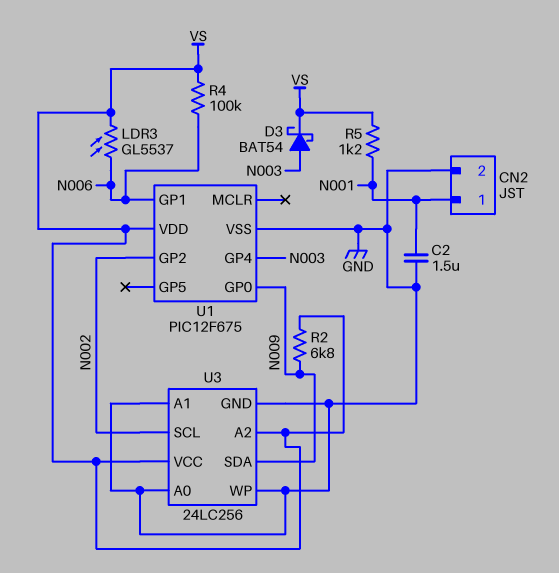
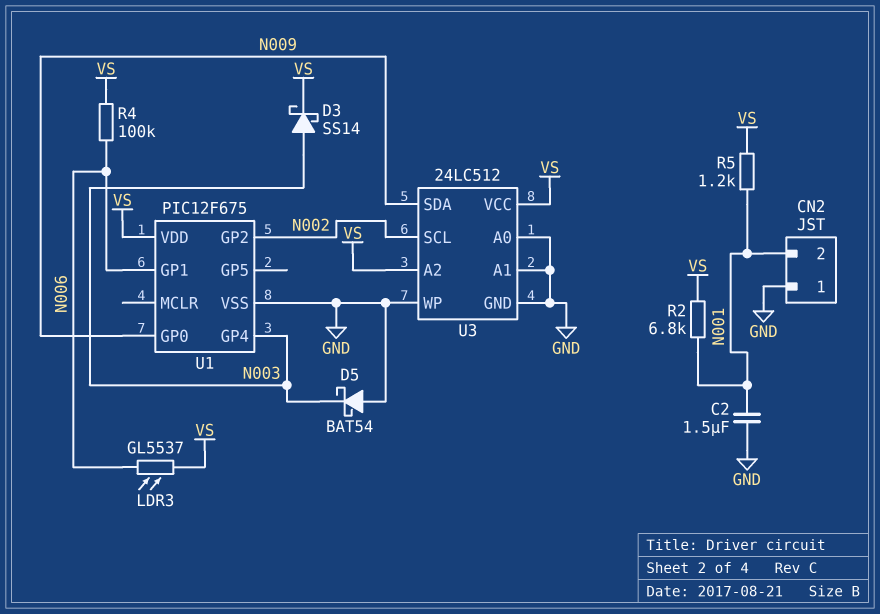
CN2 pin 1: N001 -> GND
CN2 pin 2: GND -> N001
D3: schottky BAT54 (A N003, K VS) -> schottky SS14 (A N003, K VS)
D5: none -> schottky BAT54 (A GND, K N003)
R2: 6.8k (N009, VS) -> 6.8k (N001, VS)
U3: 24LC256 -> 24LC512

